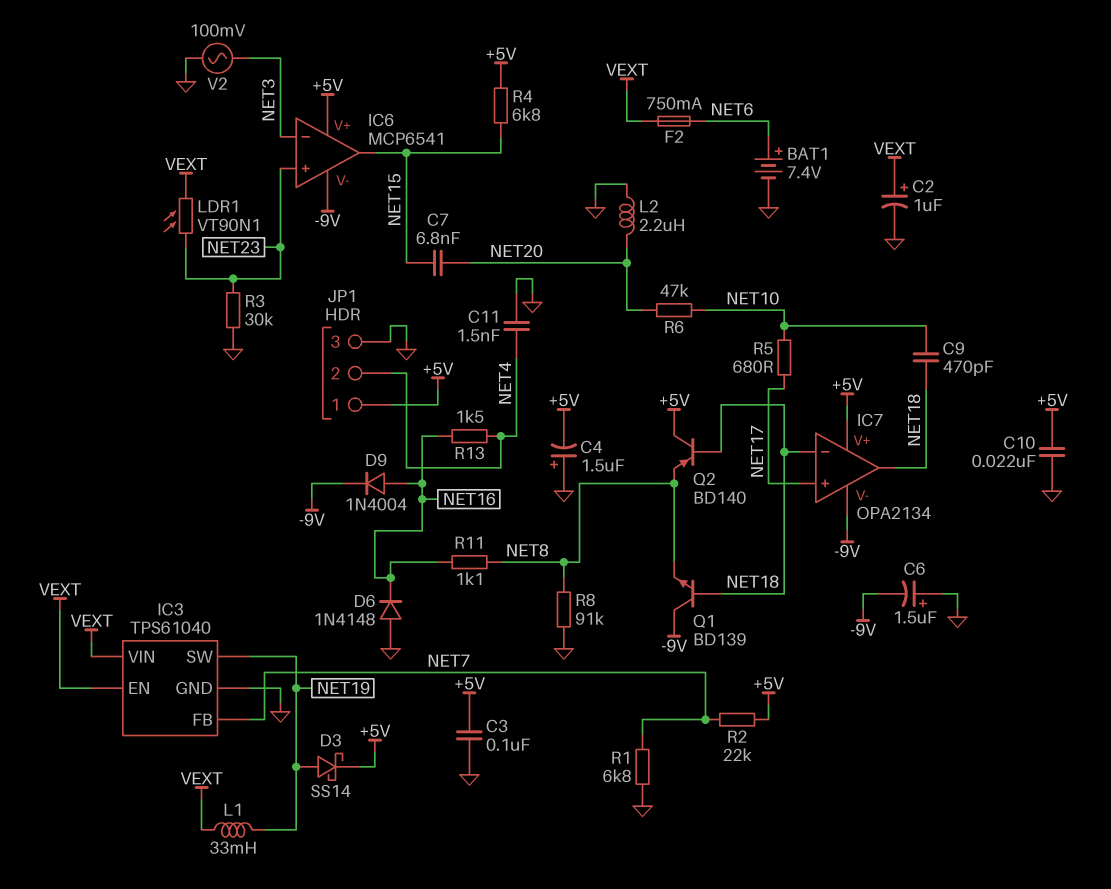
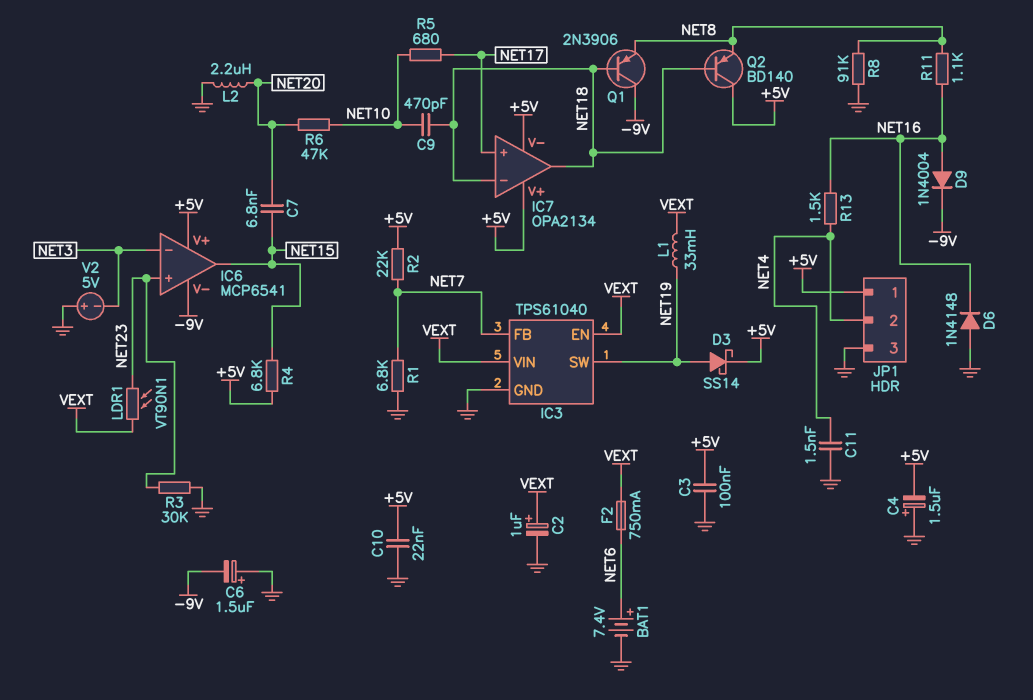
IC7 pin V-: -9V -> +5V
Q1: NPN BD139 (B NET18, C -9V, E NET8) -> PNP 2N3906 (B NET18, C -9V, E NET8)
V2: AC 100mV (GND, NET3) -> 5V (plus GND, minus NET3)

